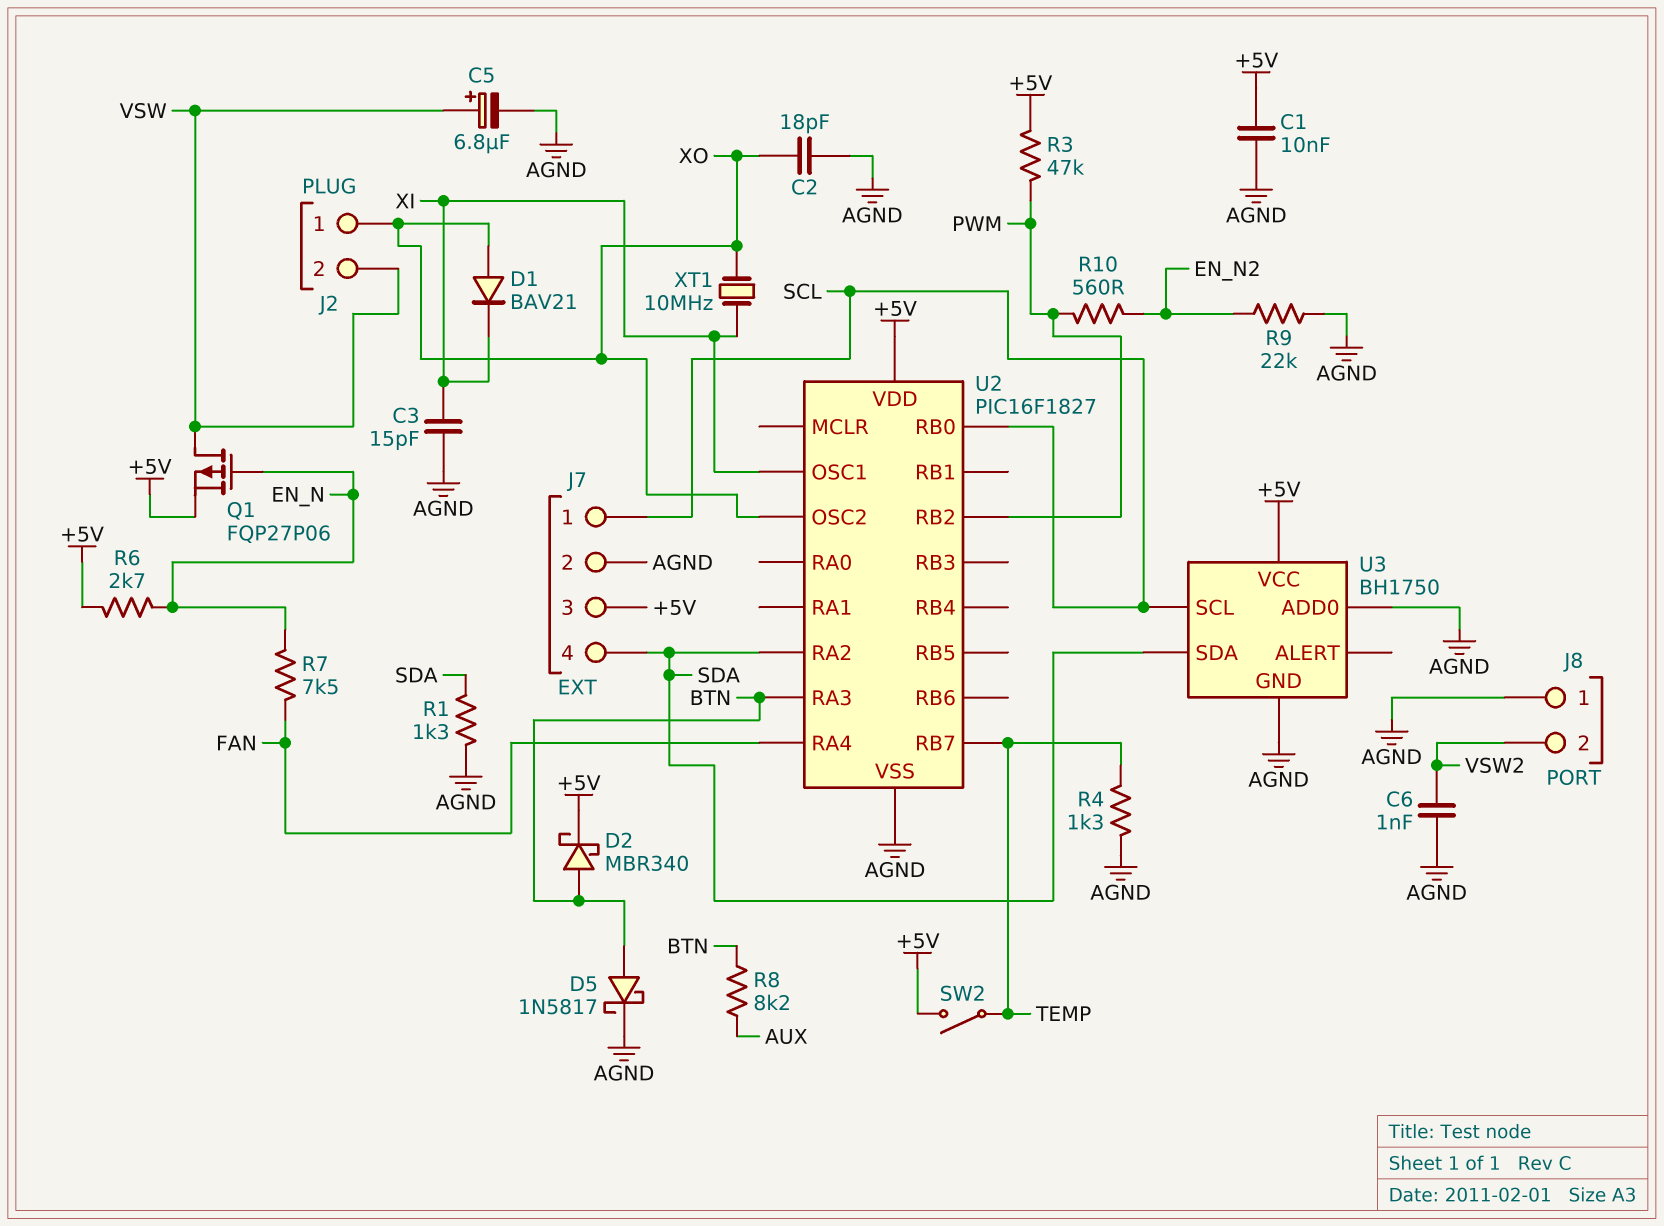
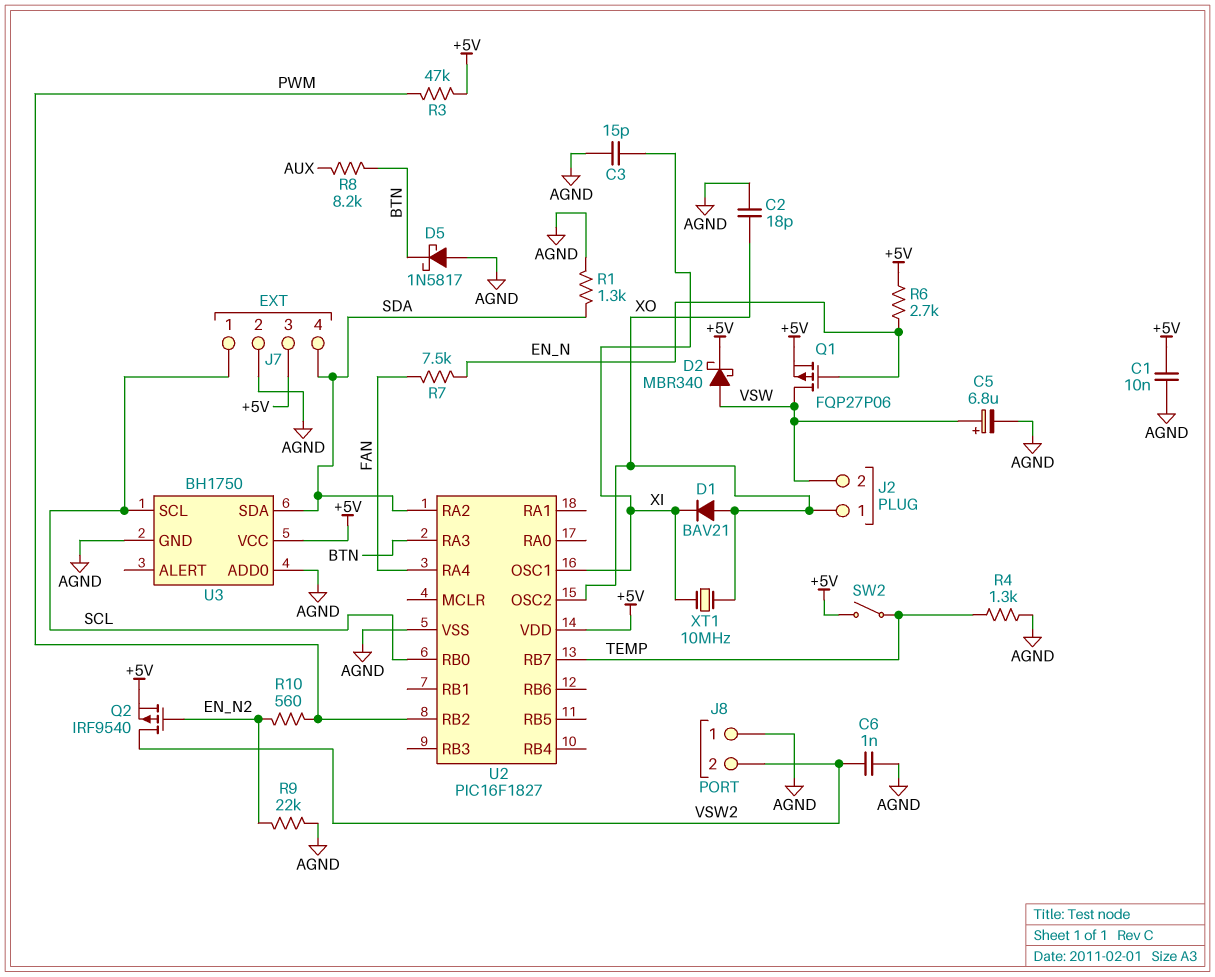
D2: schottky MBR340 (A BTN, K +5V) -> schottky MBR340 (A VSW, K +5V)
D5: schottky 1N5817 (A BTN, K AGND) -> schottky 1N5817 (A AGND, K BTN)
Q2: none -> PMOS IRF9540 (G EN_N2, D VSW2, S +5V)

